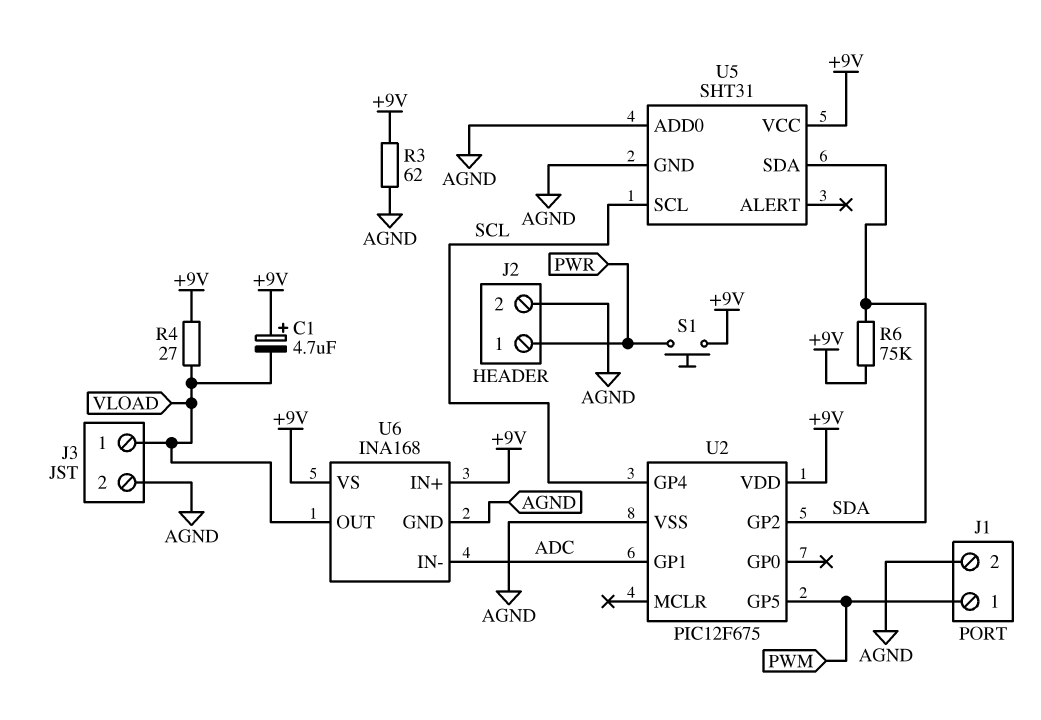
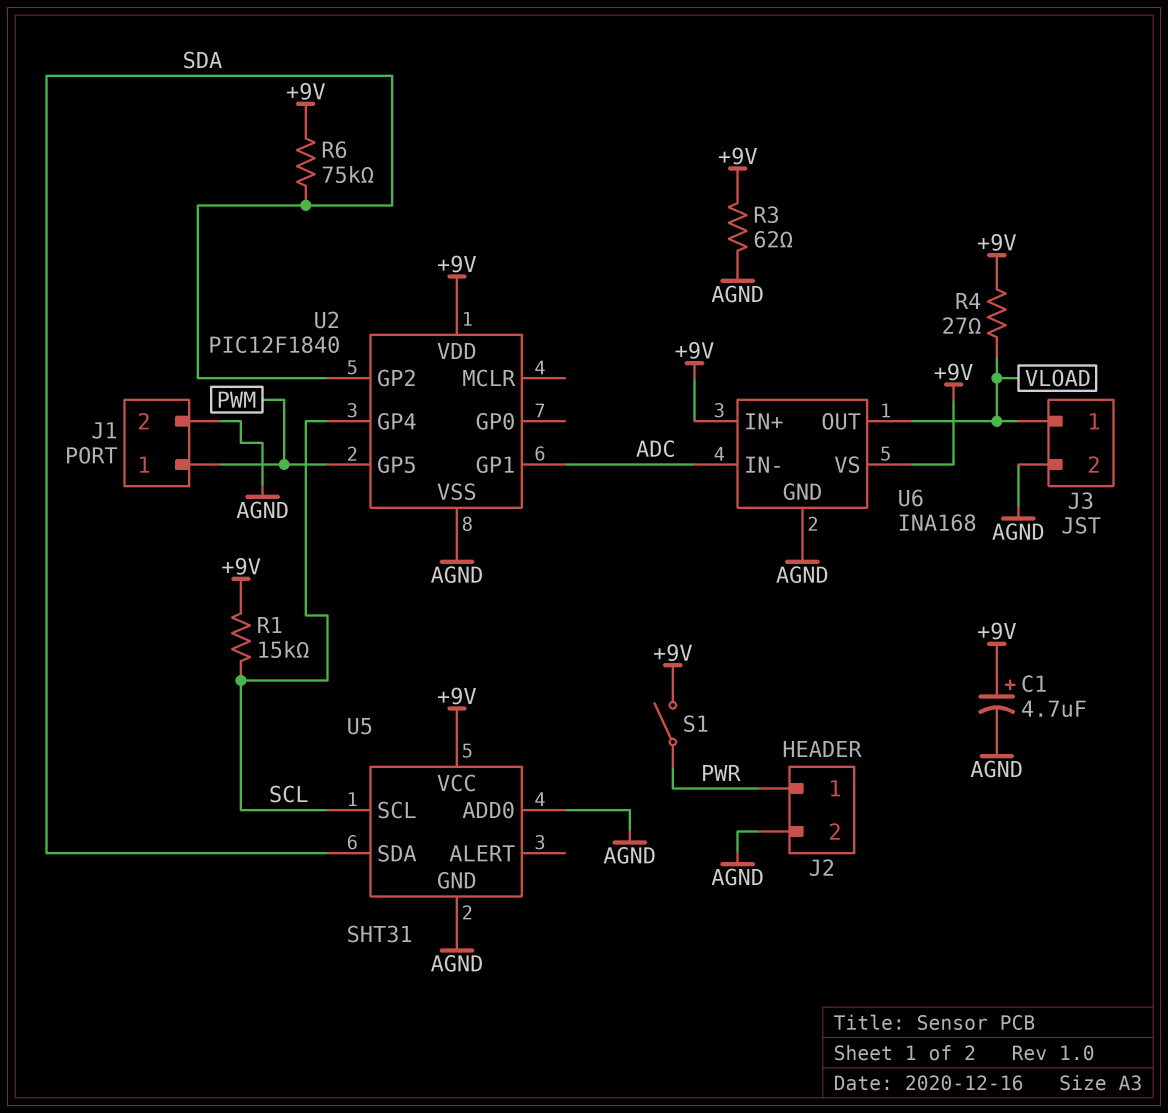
C1: 4.7uF (plus +9V, minus VLOAD) -> 4.7uF (plus +9V, minus AGND)
R1: none -> 15k (+9V, SCL)
S1: button (+9V, PWR) -> switch (+9V, PWR)
U2: PIC12F675 -> PIC12F1840

